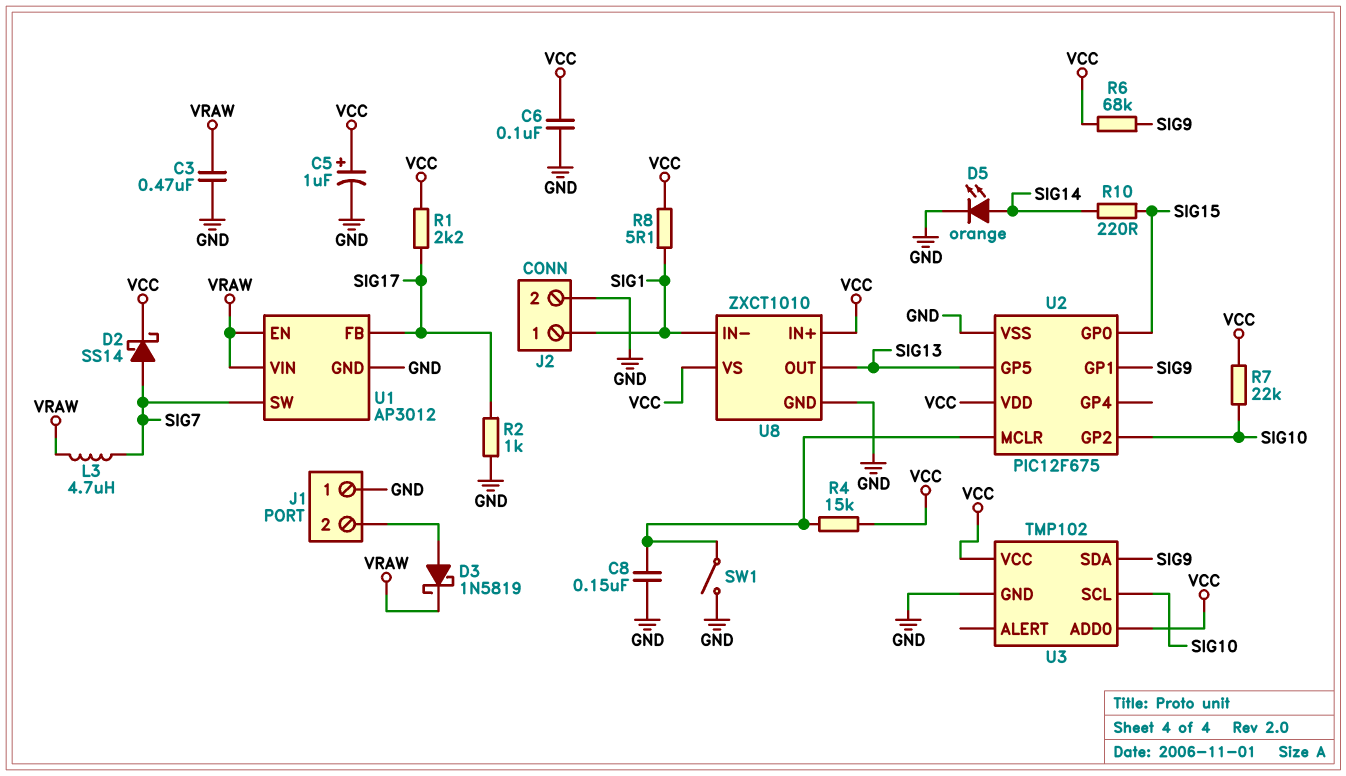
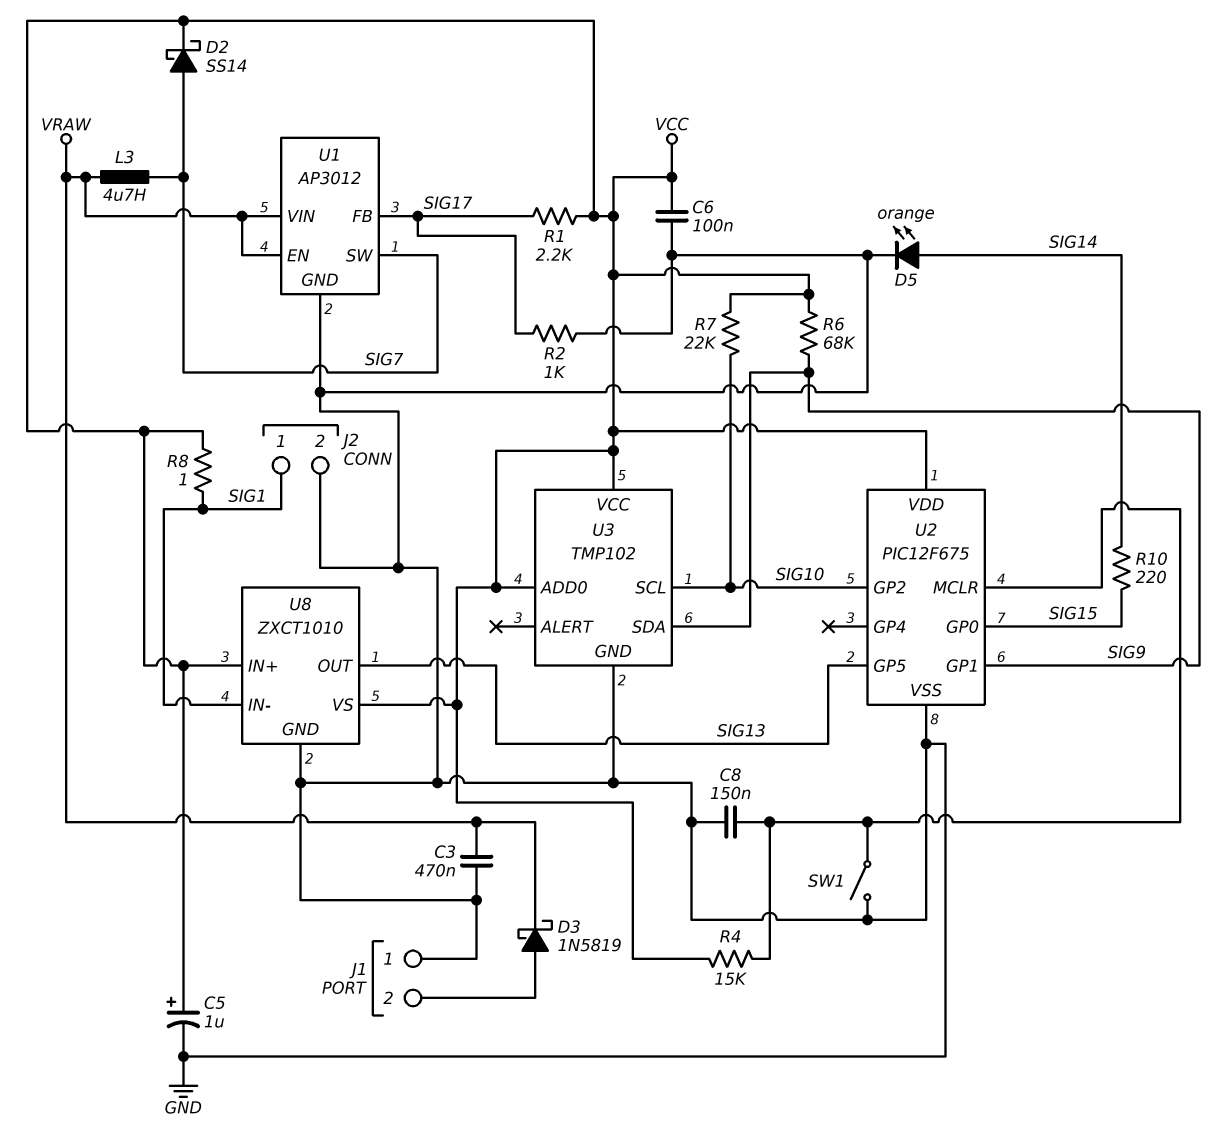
R8: 5.1 (SIG1, VCC) -> 1 (SIG1, VCC)

